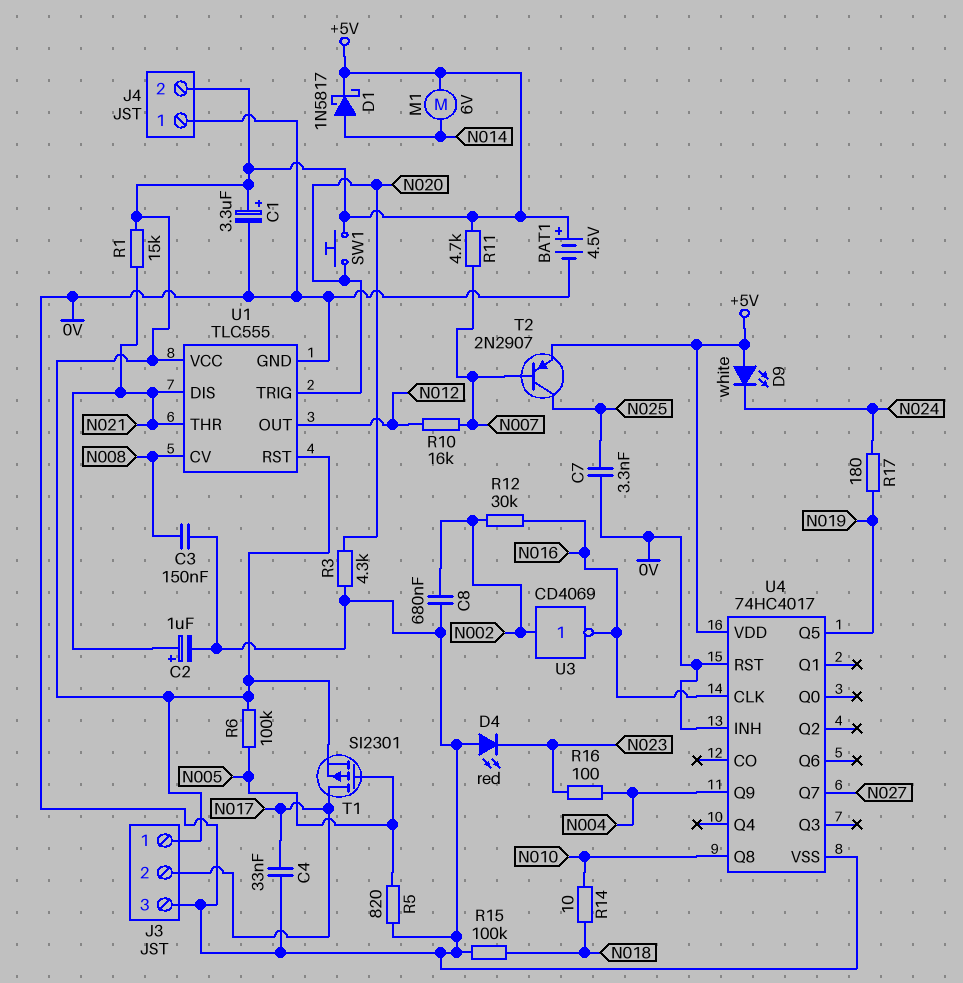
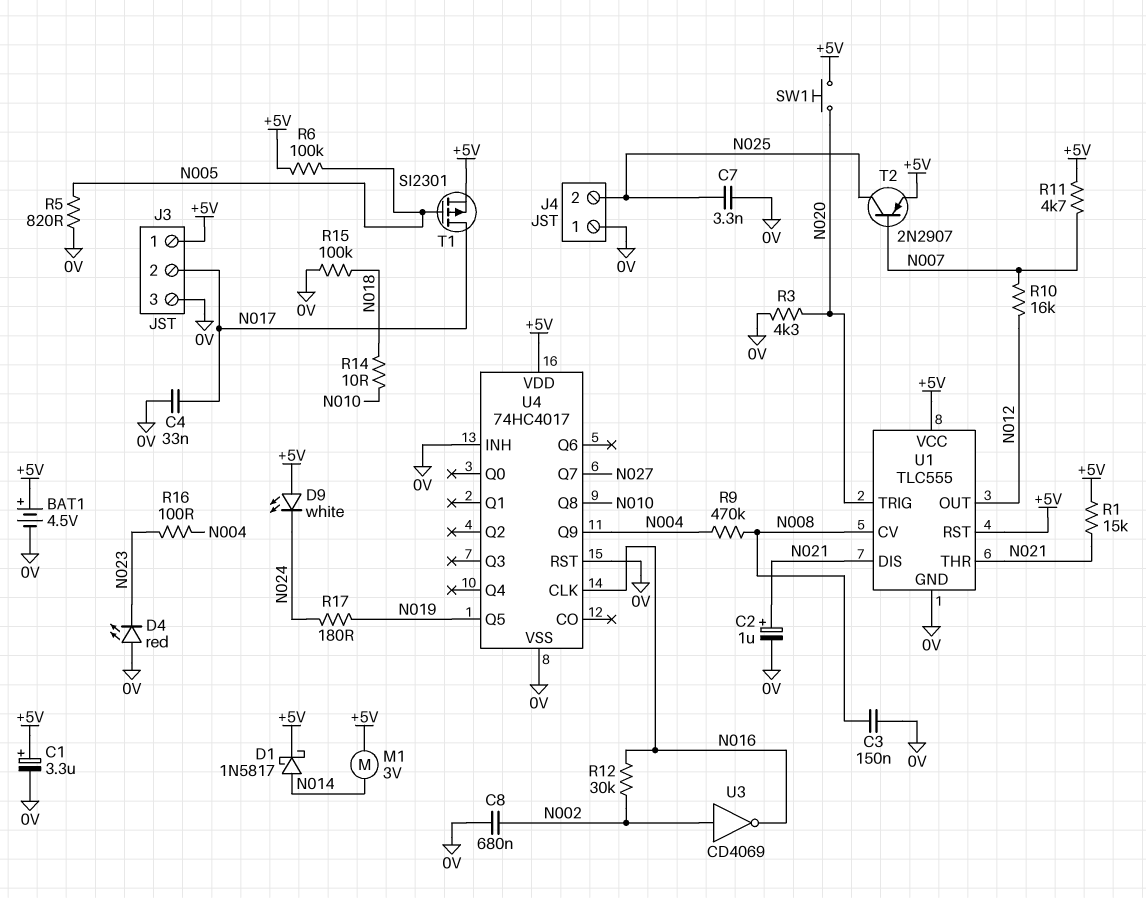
J4 pin 2: +5V -> N025
M1: motor 6V (+5V, N014) -> motor 3V (+5V, N014)
R9: none -> 470k (N004, N008)

